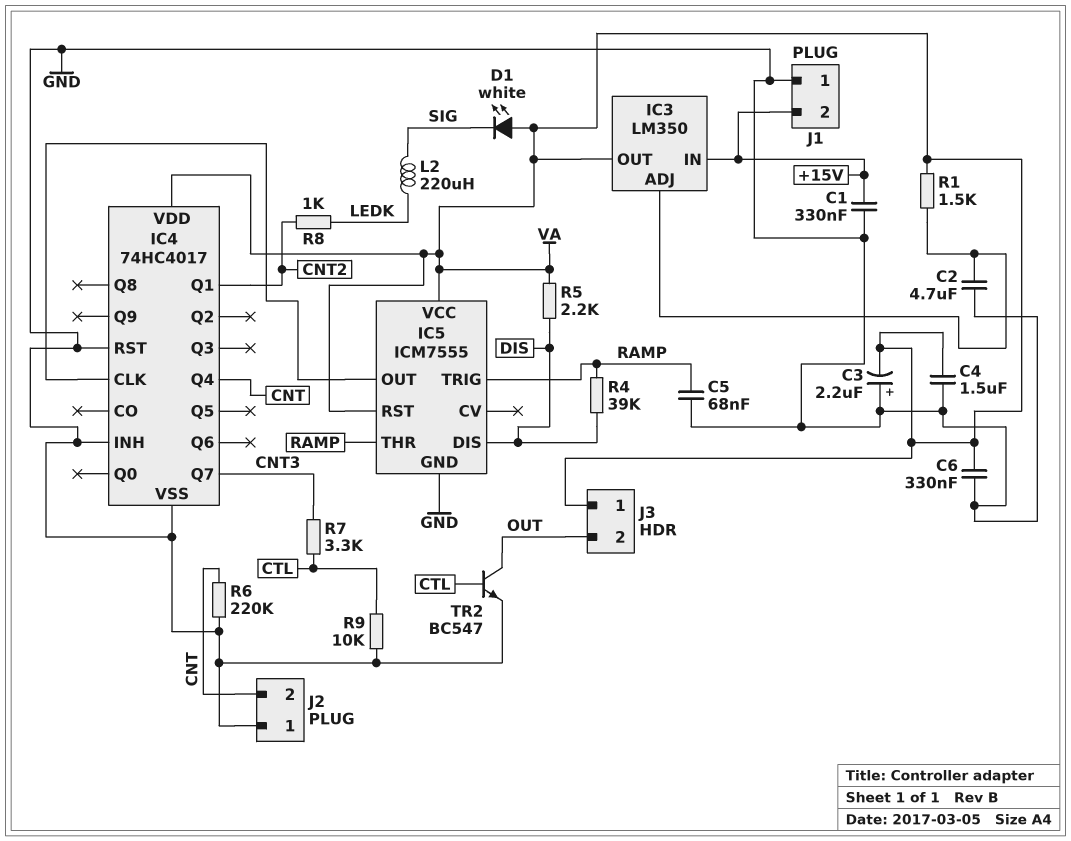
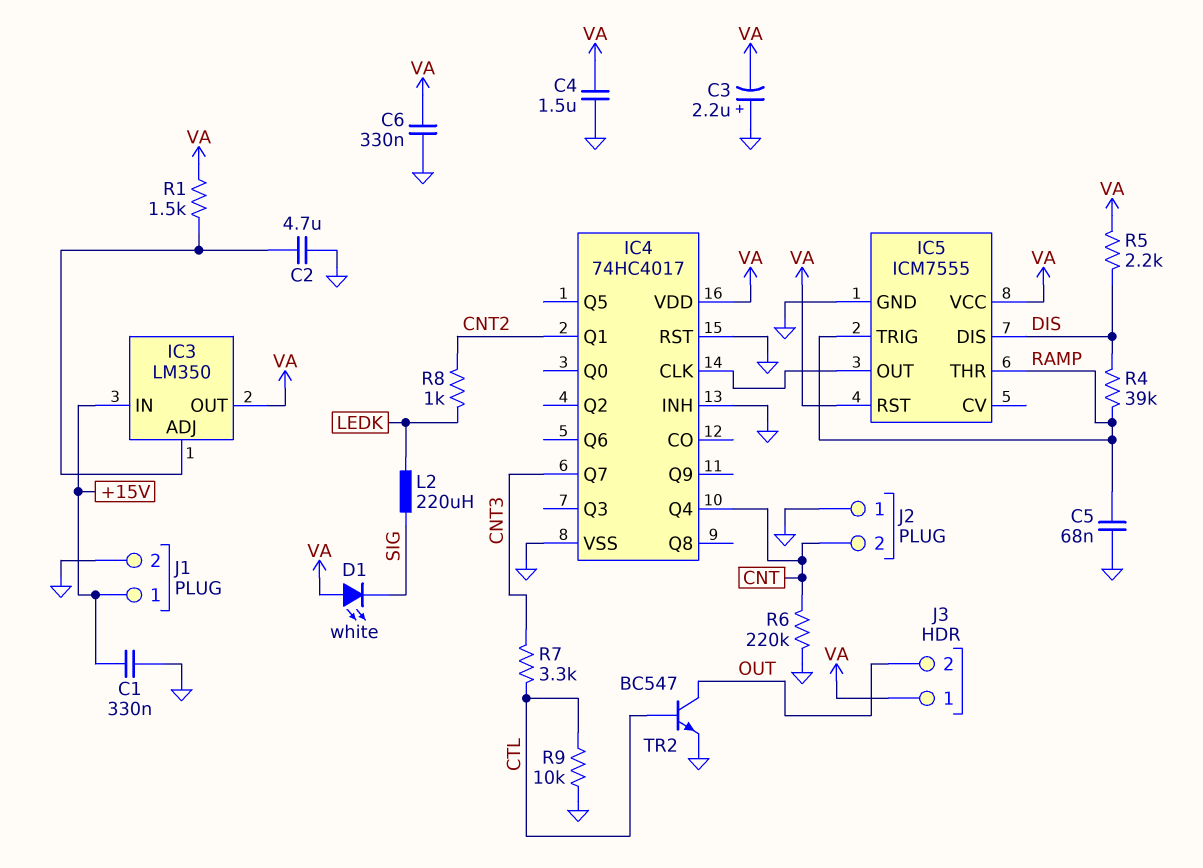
J1 pin 1: GND -> +15V
J1 pin 2: +15V -> GND

